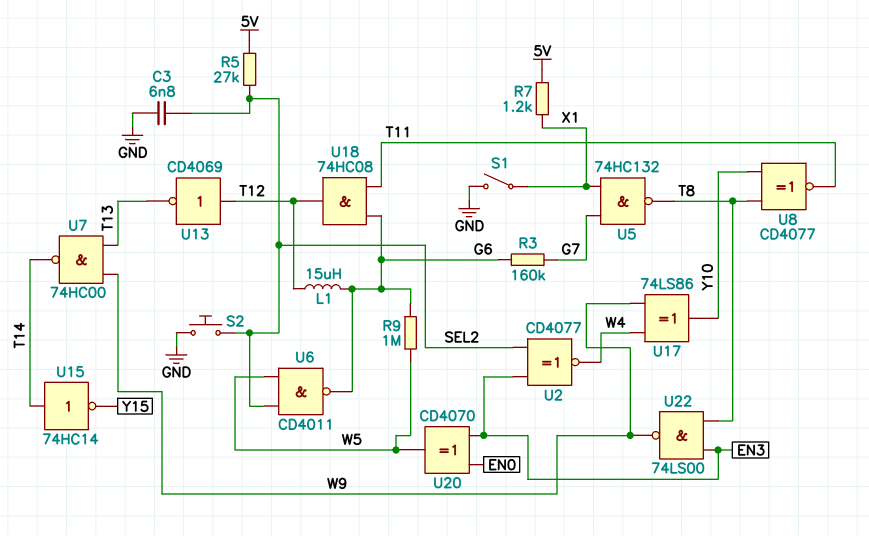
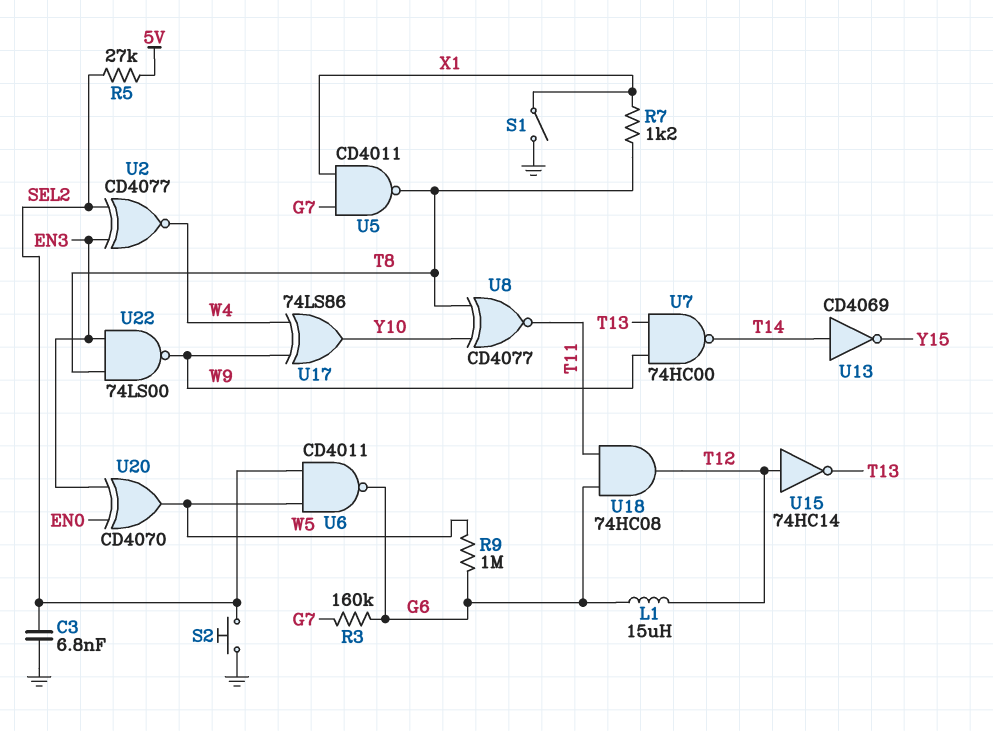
R7: 1.2k (5V, X1) -> 1.2k (T8, X1)
U5: NAND 74HC132 (in G7, in X1, out T8) -> NAND CD4011 (in G7, in X1, out T8)
U13: NOT CD4069 (in T12, out T13) -> NOT CD4069 (in T14, out Y15)
U15: NOT 74HC14 (in T14, out Y15) -> NOT 74HC14 (in T12, out T13)

